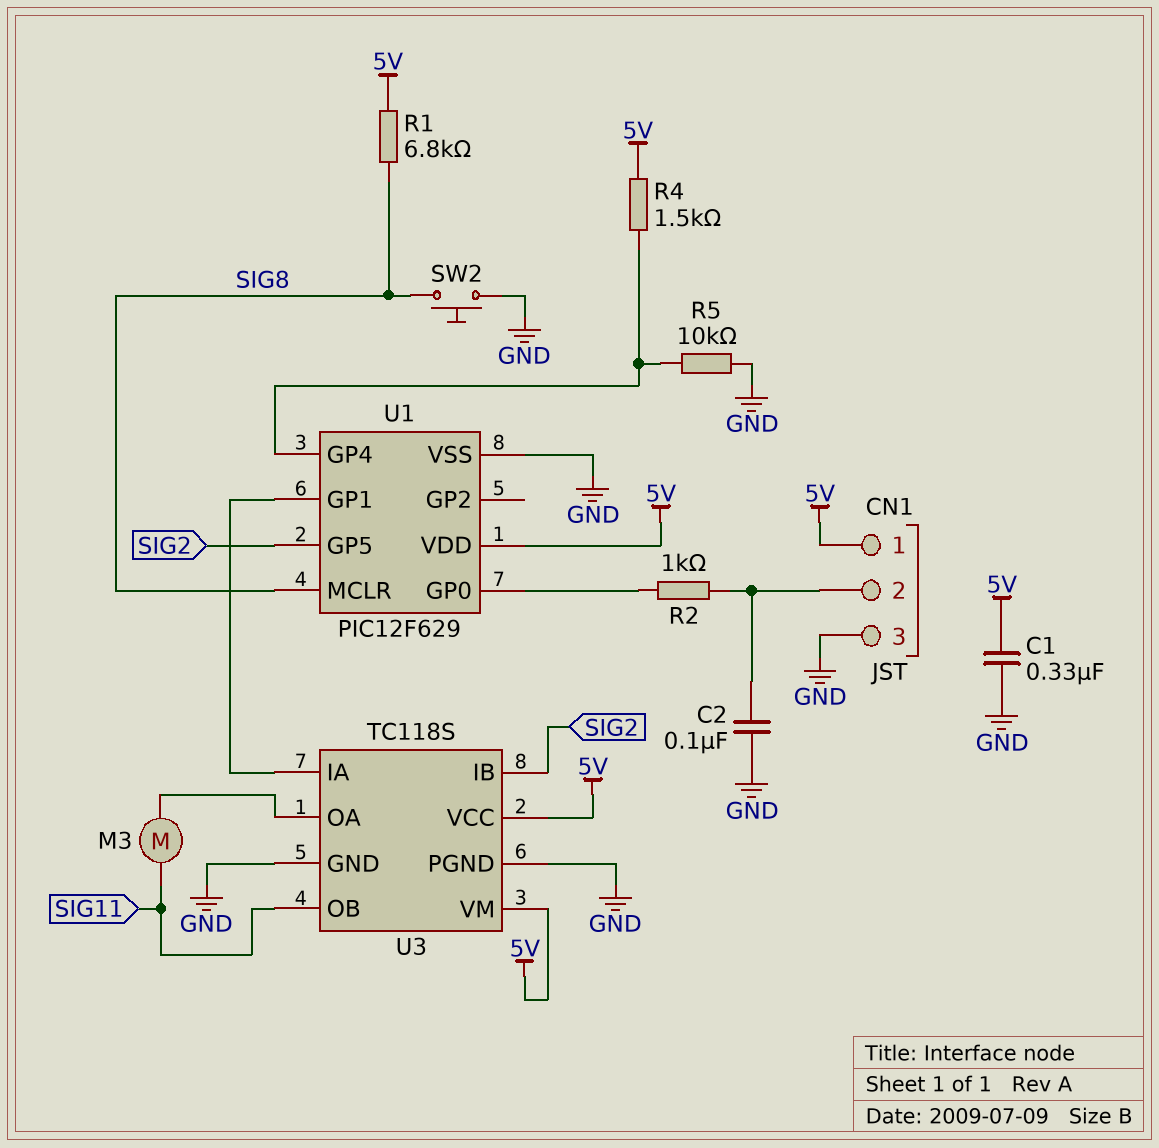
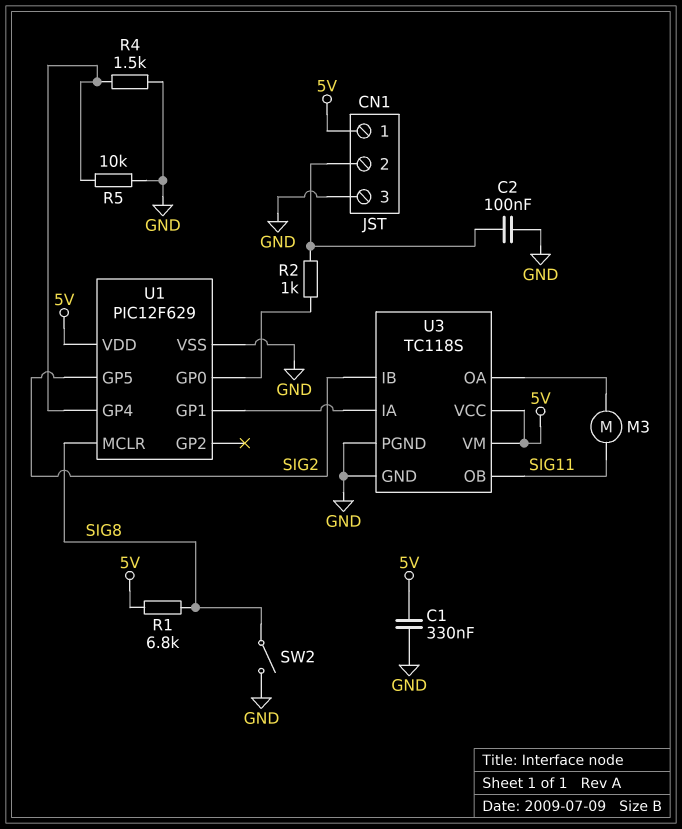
R4: 1.5k (5V, U1/GP4) -> 1.5k (GND, U1/GP4)
SW2: button (GND, SIG8) -> switch (GND, SIG8)

